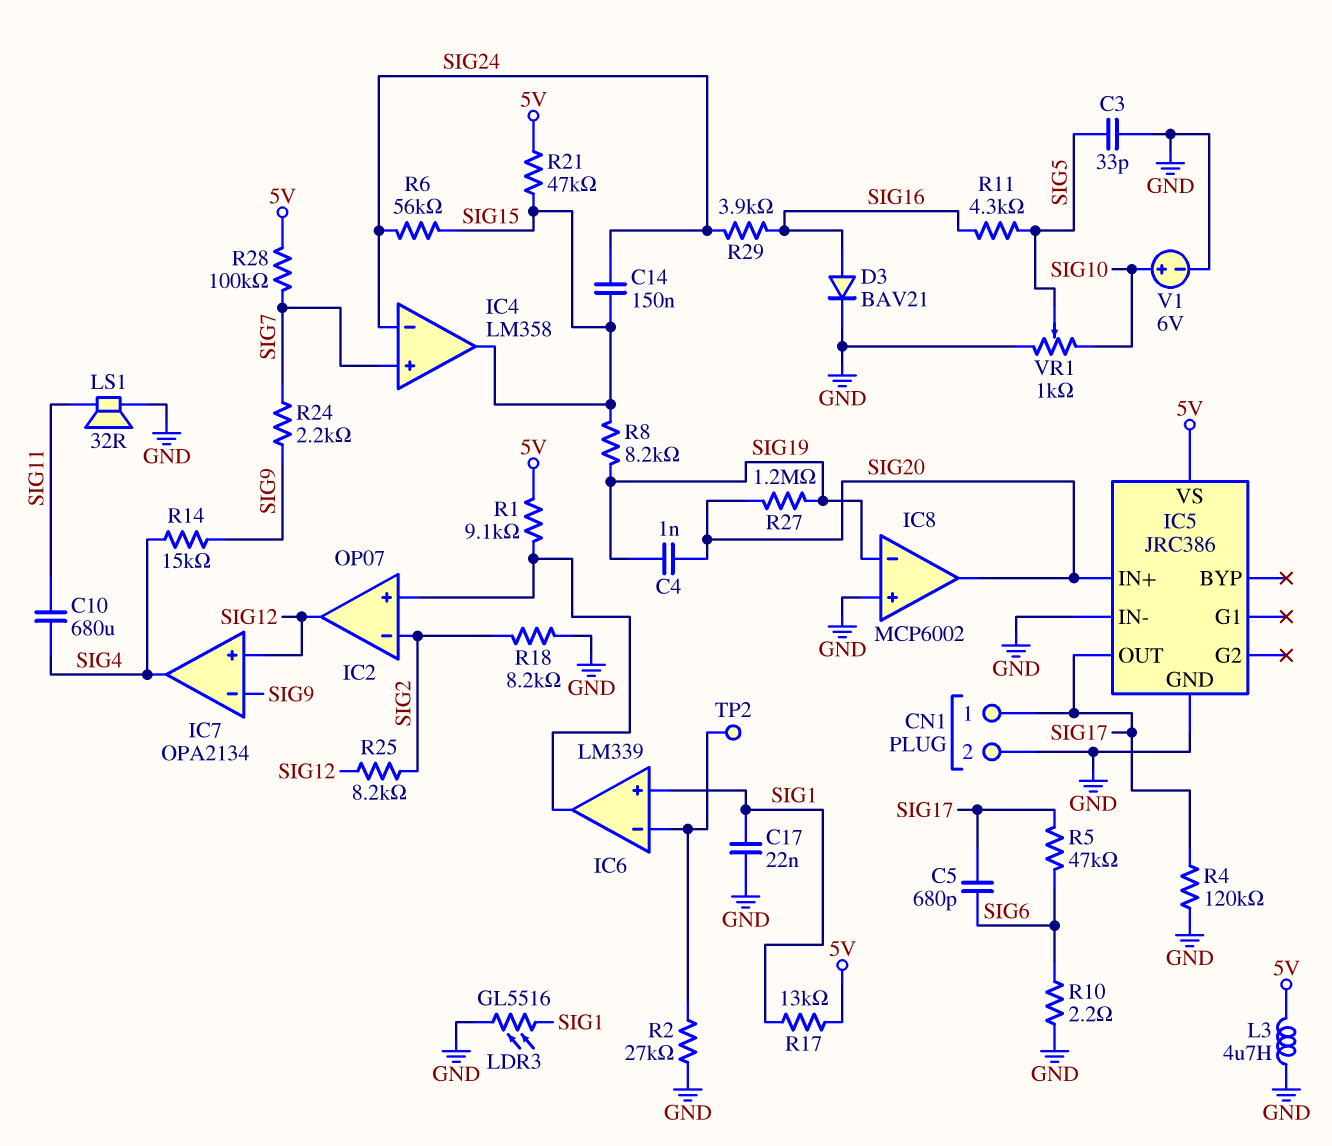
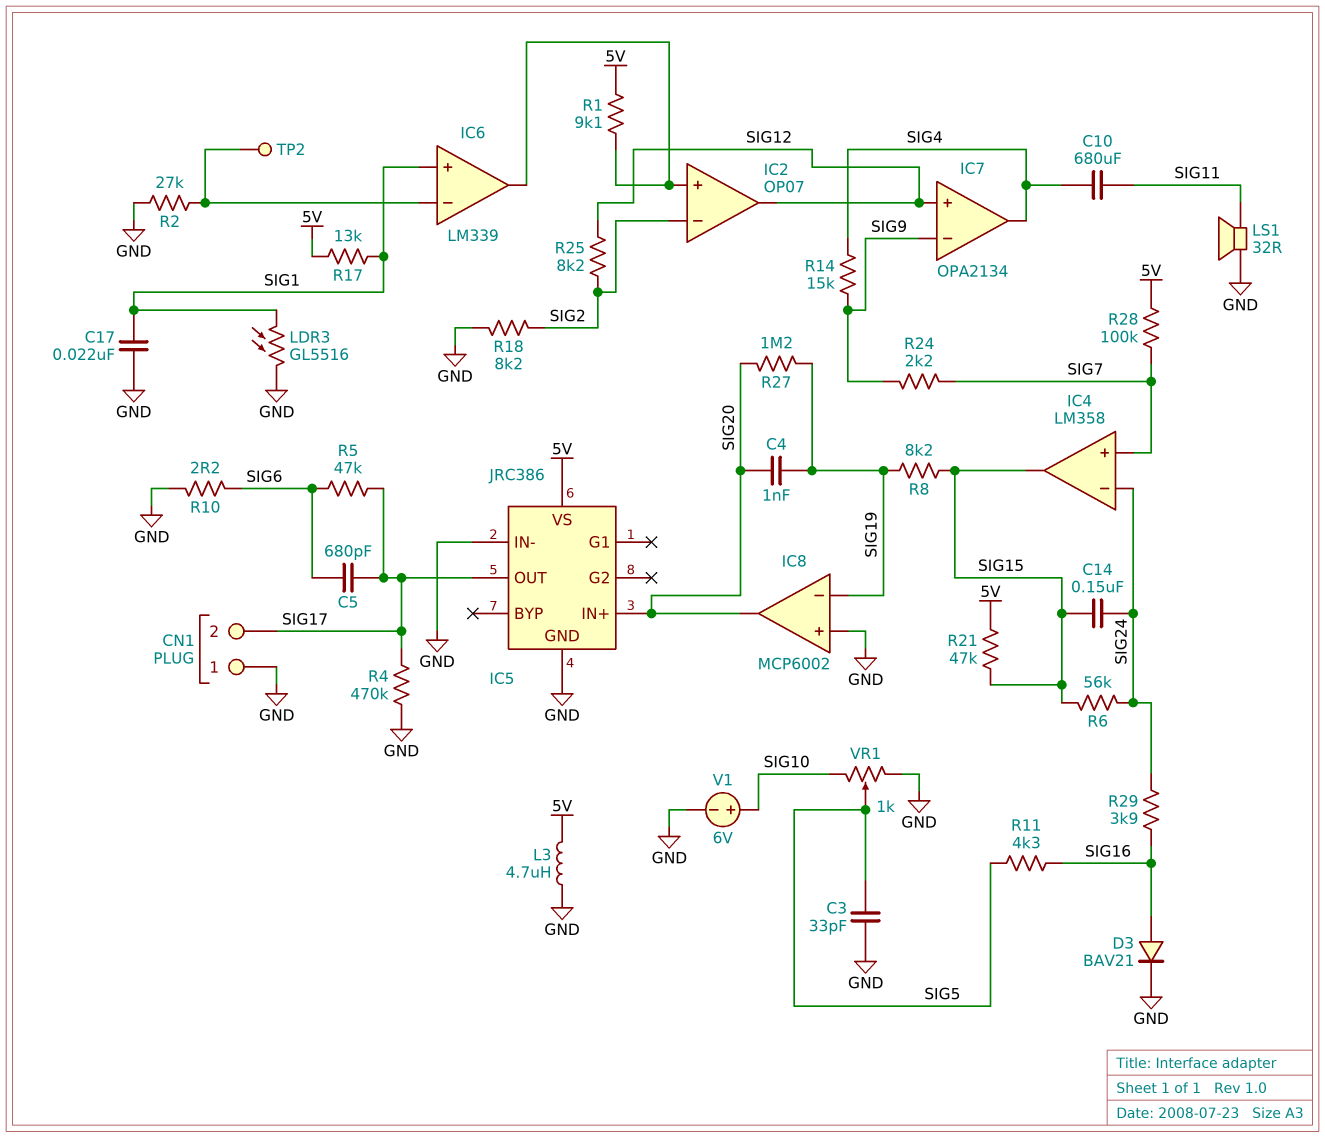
CN1 pin 1: SIG17 -> GND
CN1 pin 2: GND -> SIG17
R4: 120k (GND, SIG17) -> 470k (GND, SIG17)

